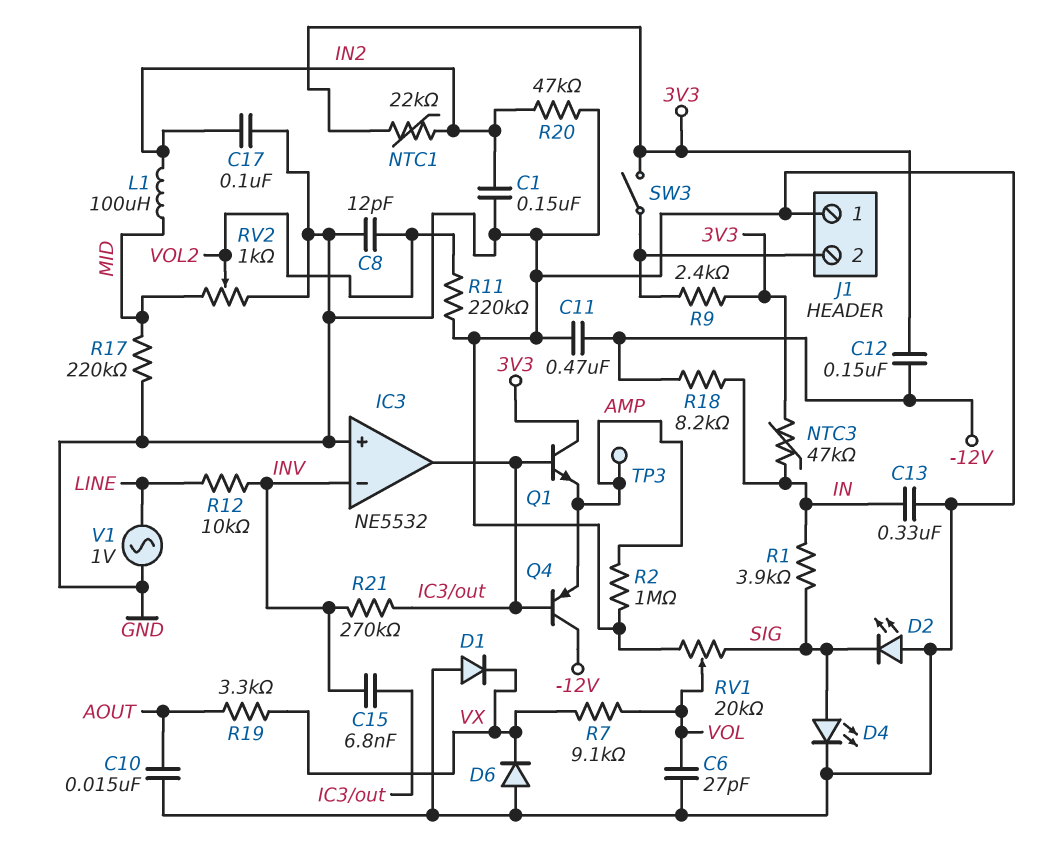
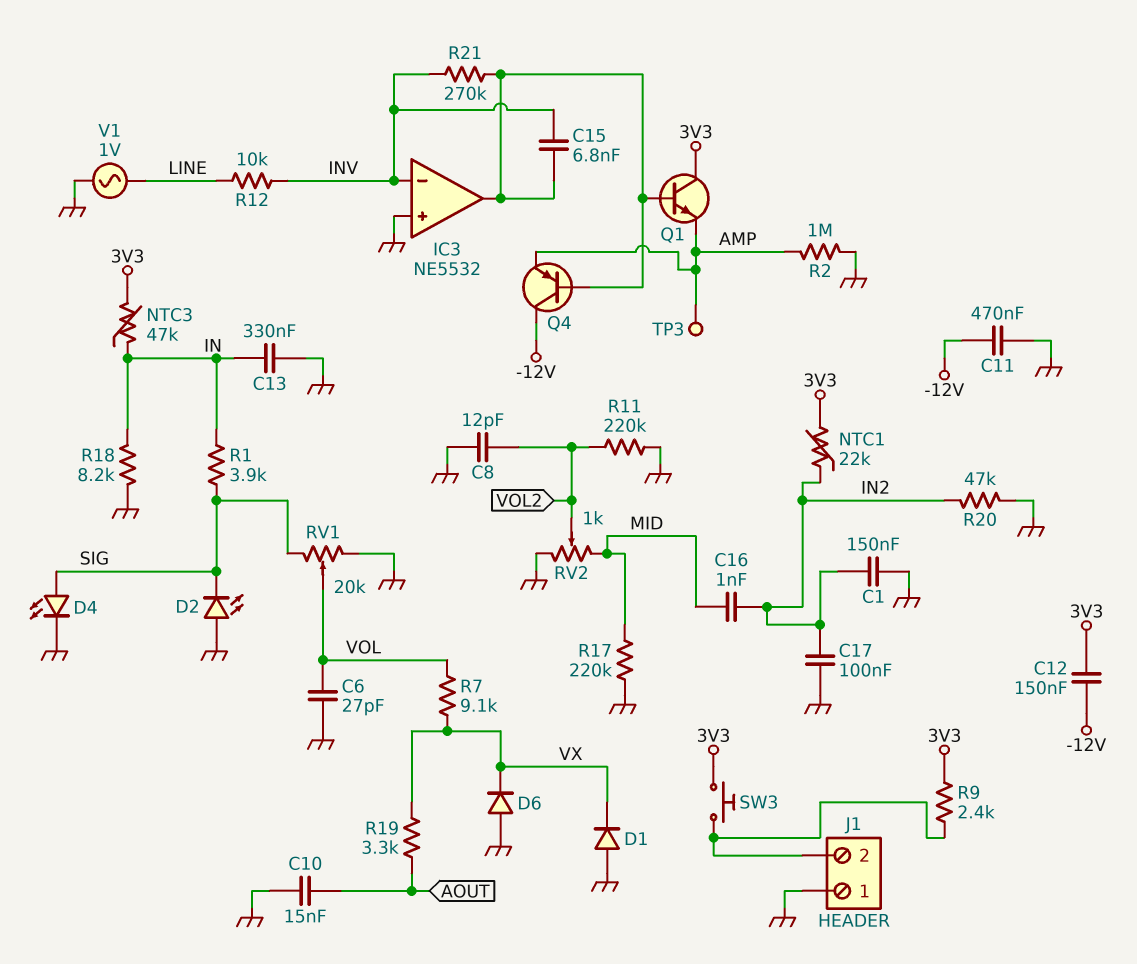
C16: none -> 1nF (IN2, MID)
L1: 100uH (IN2, MID) -> none
R18: 8.2k (-12V, IN) -> 8.2k (GND, IN)
SW3: switch (3V3, J1/2) -> button (3V3, J1/2)

